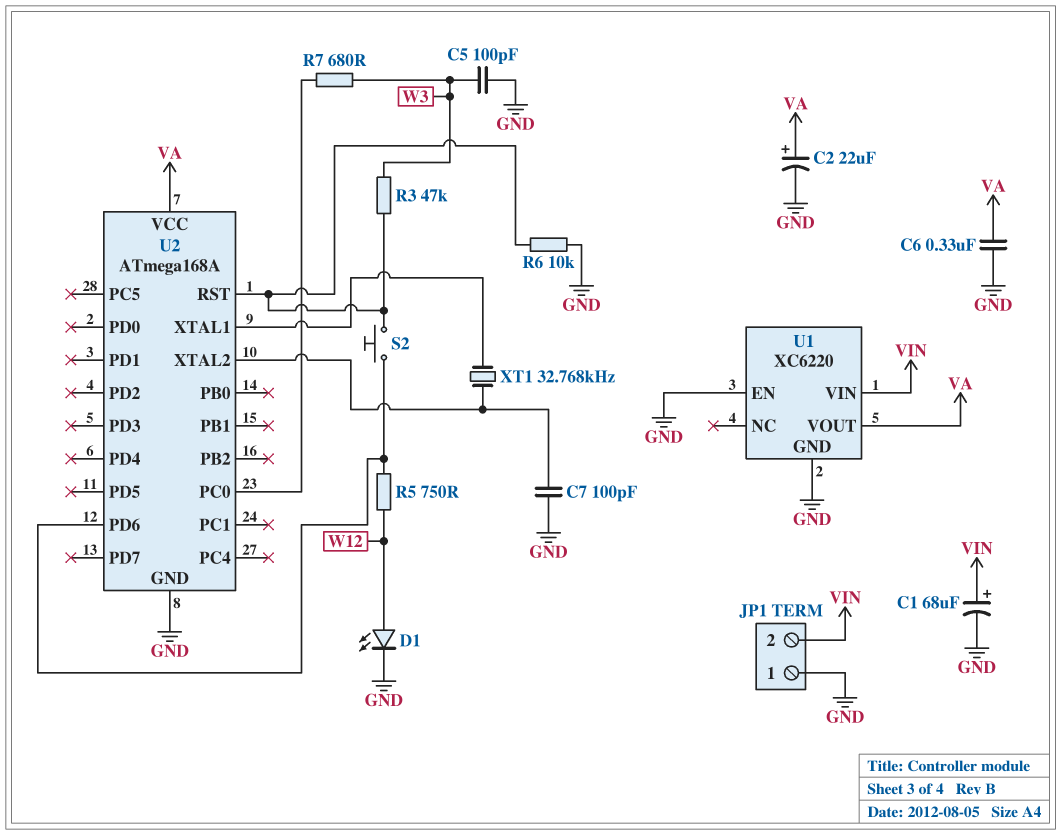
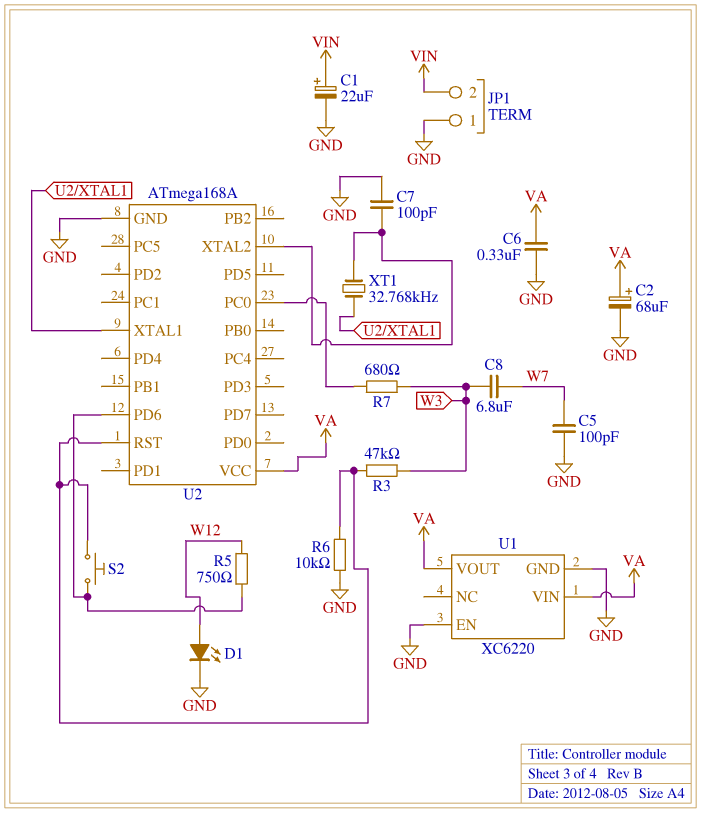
C1: 68uF (plus VIN, minus GND) -> 22uF (plus VIN, minus GND)
C2: 22uF (plus VA, minus GND) -> 68uF (plus VA, minus GND)
C5: 100pF (GND, W3) -> 100pF (GND, W7)
C8: none -> 6.8uF (W3, W7)
U1 pin VIN: VIN -> VA

